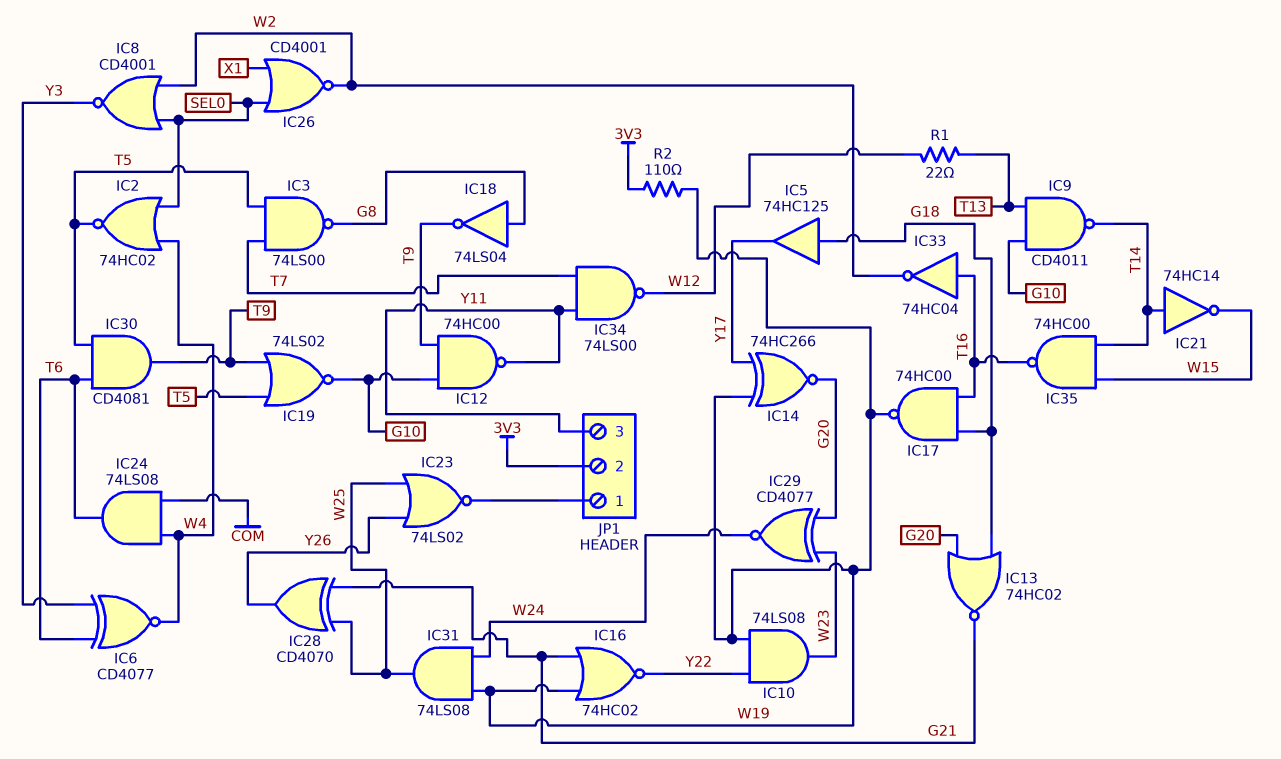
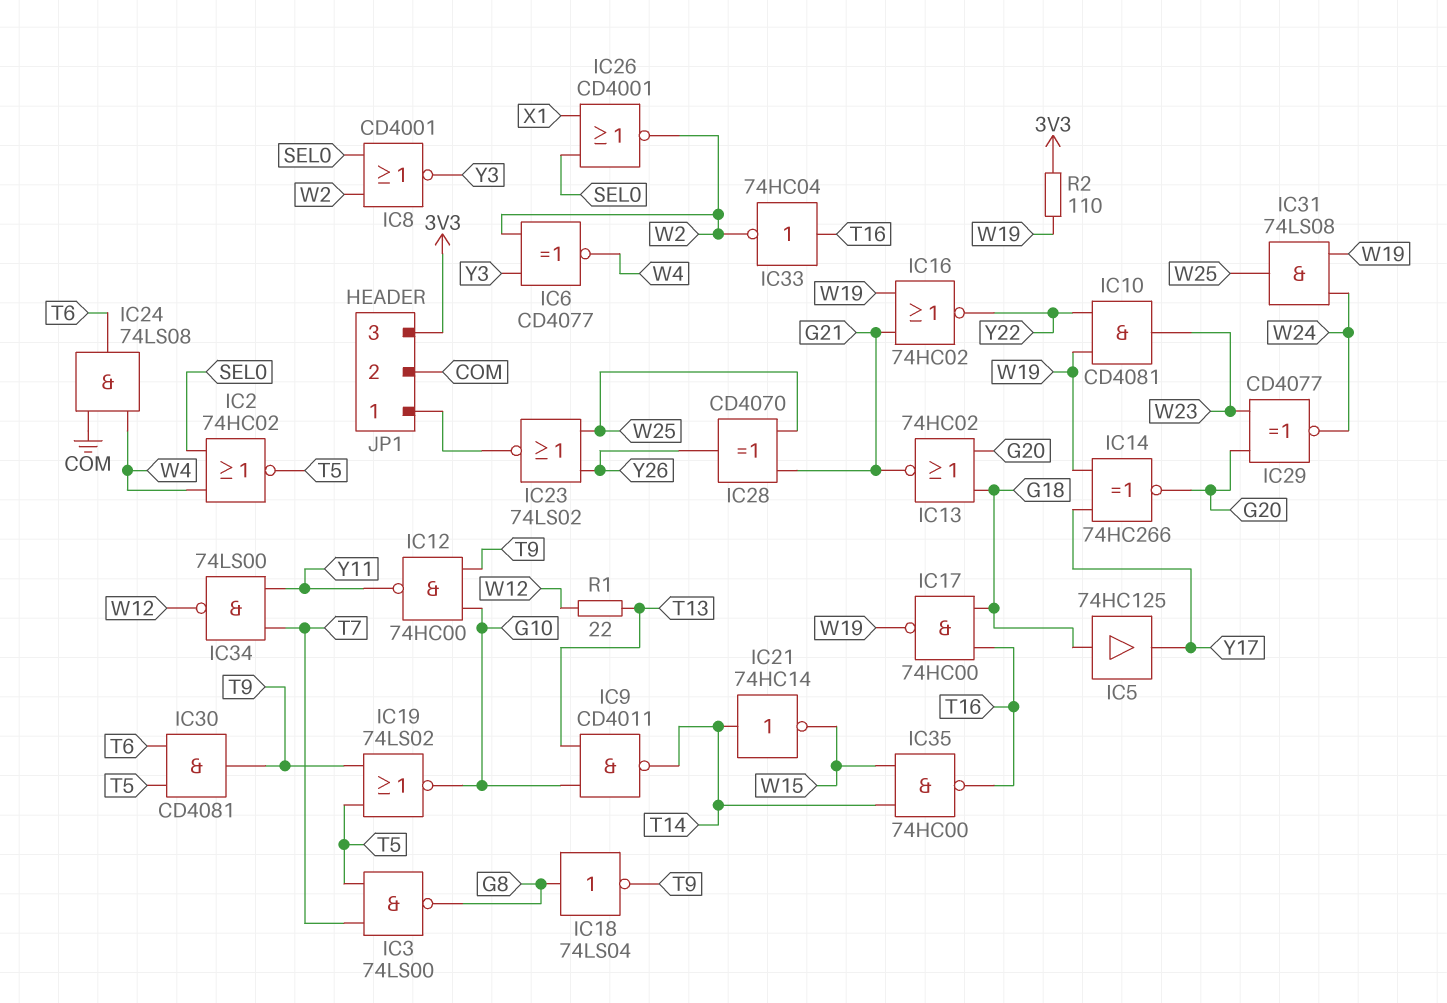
IC6: XNOR CD4077 (in T6, in Y3, out W4) -> XNOR CD4077 (in W2, in Y3, out W4)
IC10: AND 74LS08 (in W19, in Y22, out W23) -> AND CD4081 (in W19, in Y22, out W23)
JP1 pin 2: 3V3 -> COM
JP1 pin 3: Y11 -> 3V3

